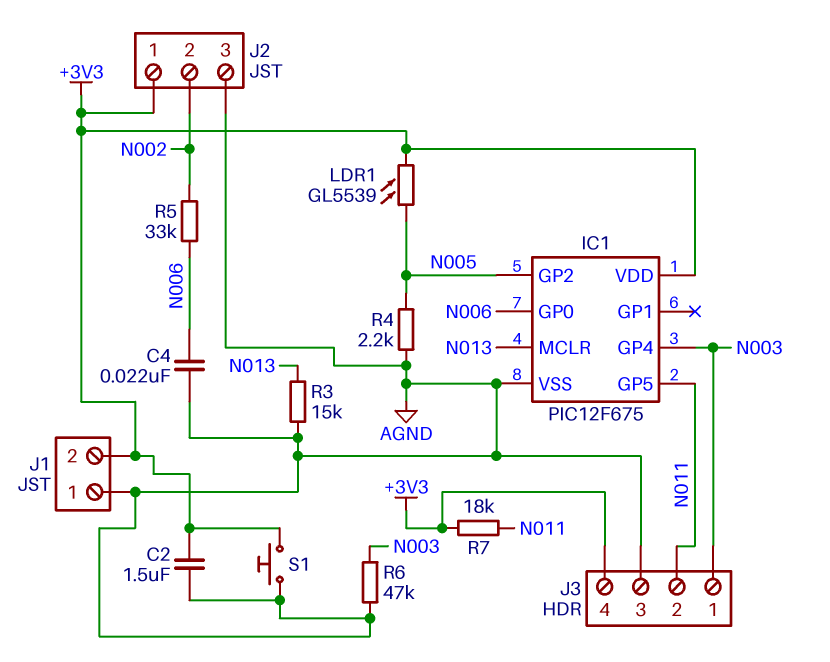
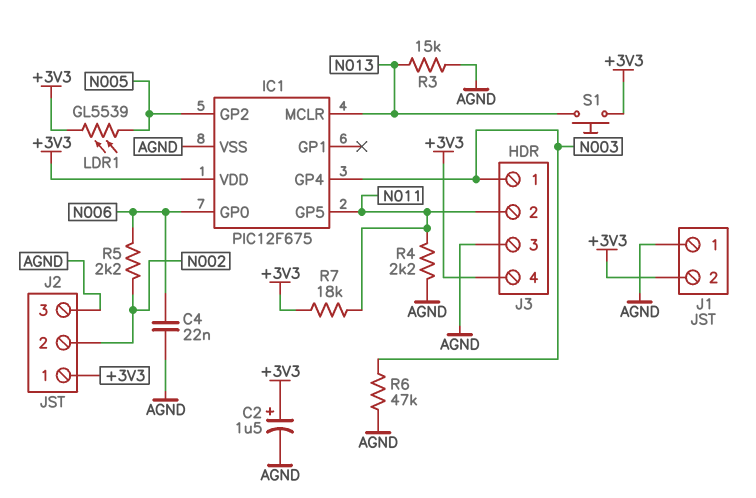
C2: 1.5uF (+3V3, AGND) -> 1.5uF (plus +3V3, minus AGND)
R4: 2.2k (AGND, N005) -> 2.2k (AGND, N011)
R5: 33k (N002, N006) -> 2.2k (N002, N006)
S1: button (+3V3, AGND) -> button (+3V3, N013)

